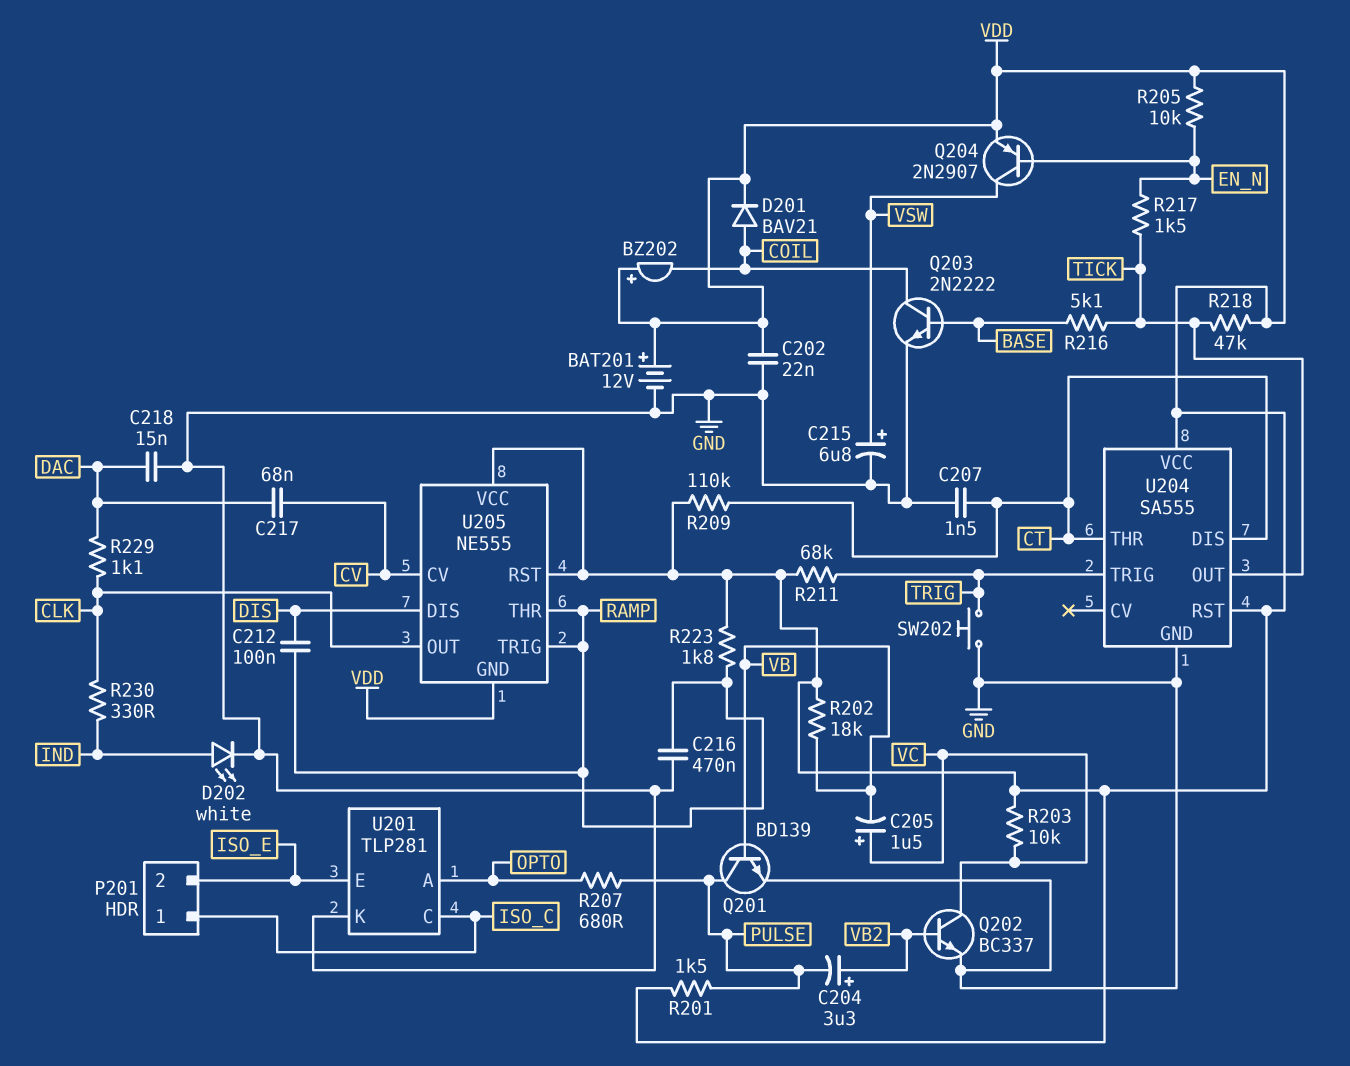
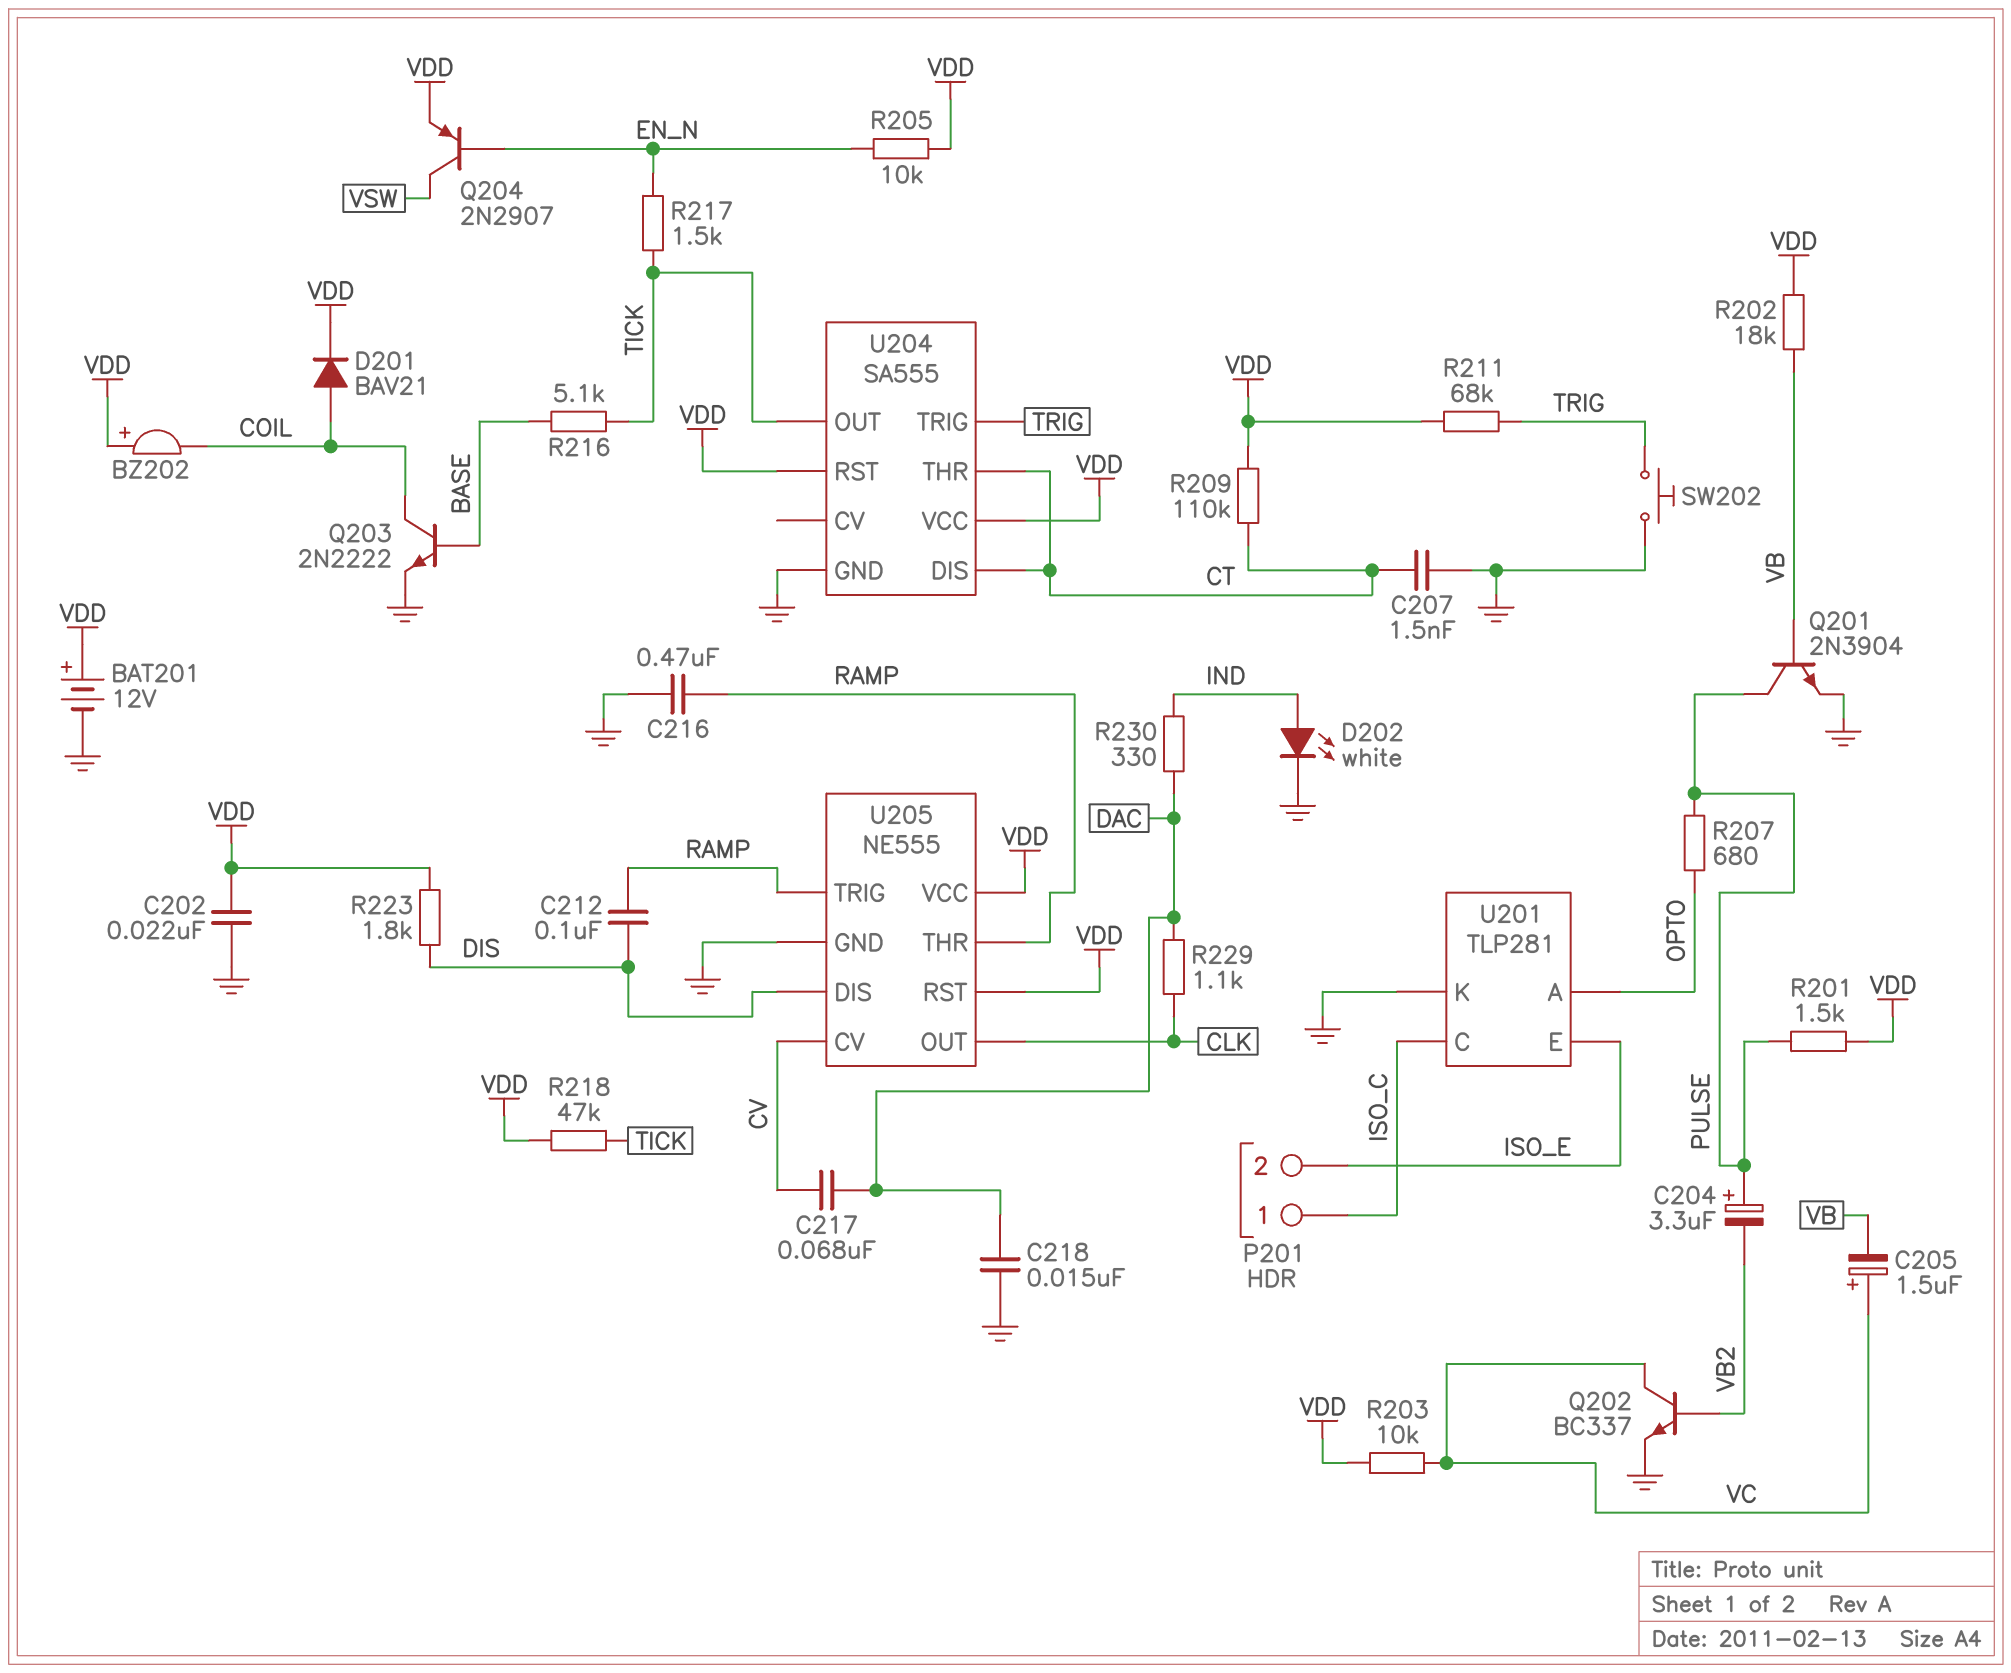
C204: 3.3uF (plus VB2, minus PULSE) -> 3.3uF (plus PULSE, minus VB2)
C215: 6.8uF (plus VSW, minus GND) -> none
Q201: NPN BD139 (B VB, C PULSE, E GND) -> NPN 2N3904 (B VB, C PULSE, E GND)
R223: 1.8k (RAMP, VDD) -> 1.8k (DIS, VDD)
R230: 330 (CLK, IND) -> 330 (DAC, IND)
U205 pin GND: VDD -> GND

